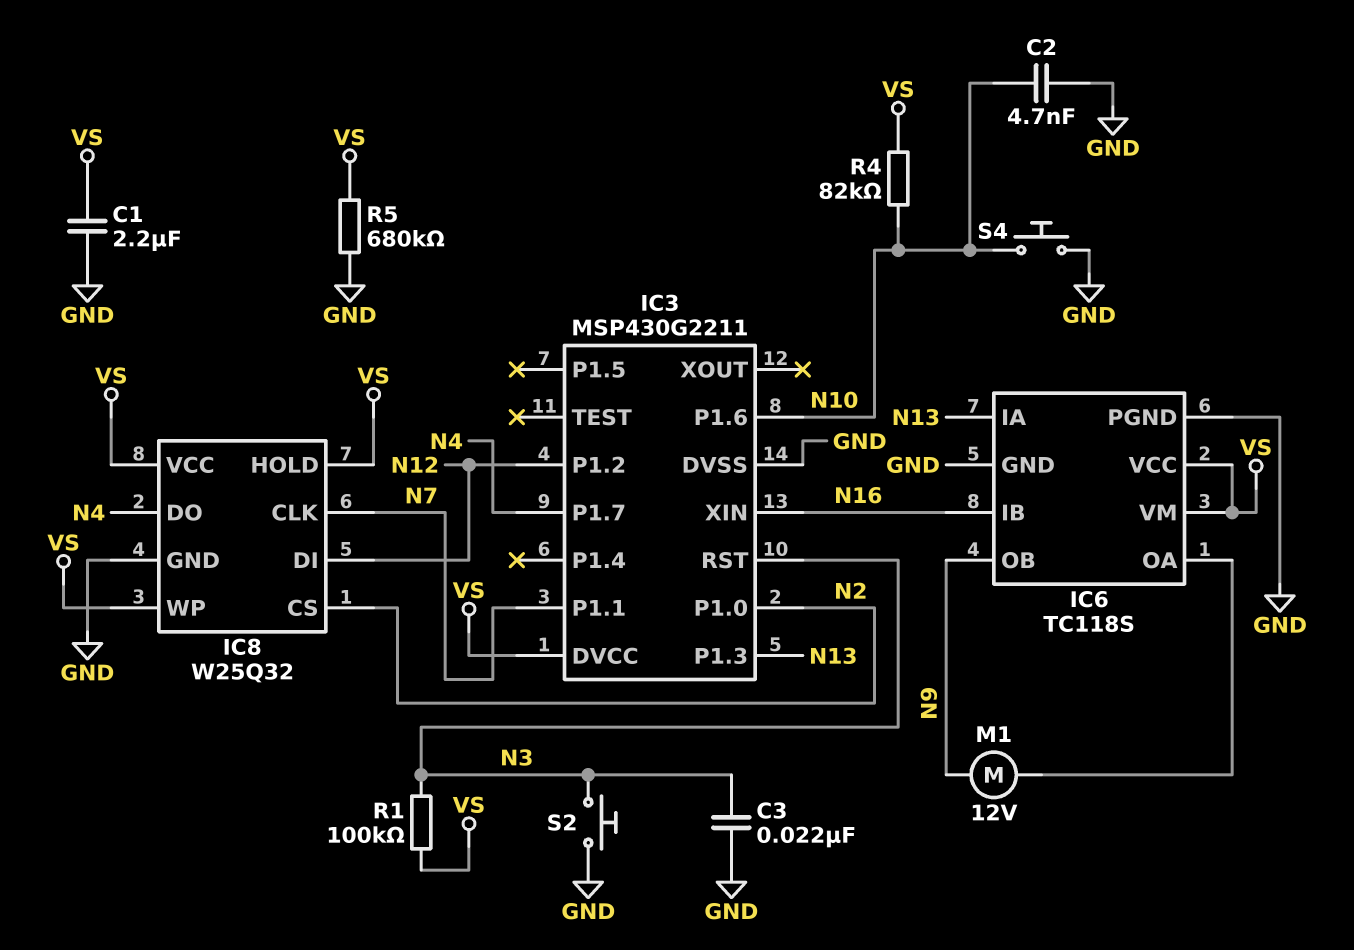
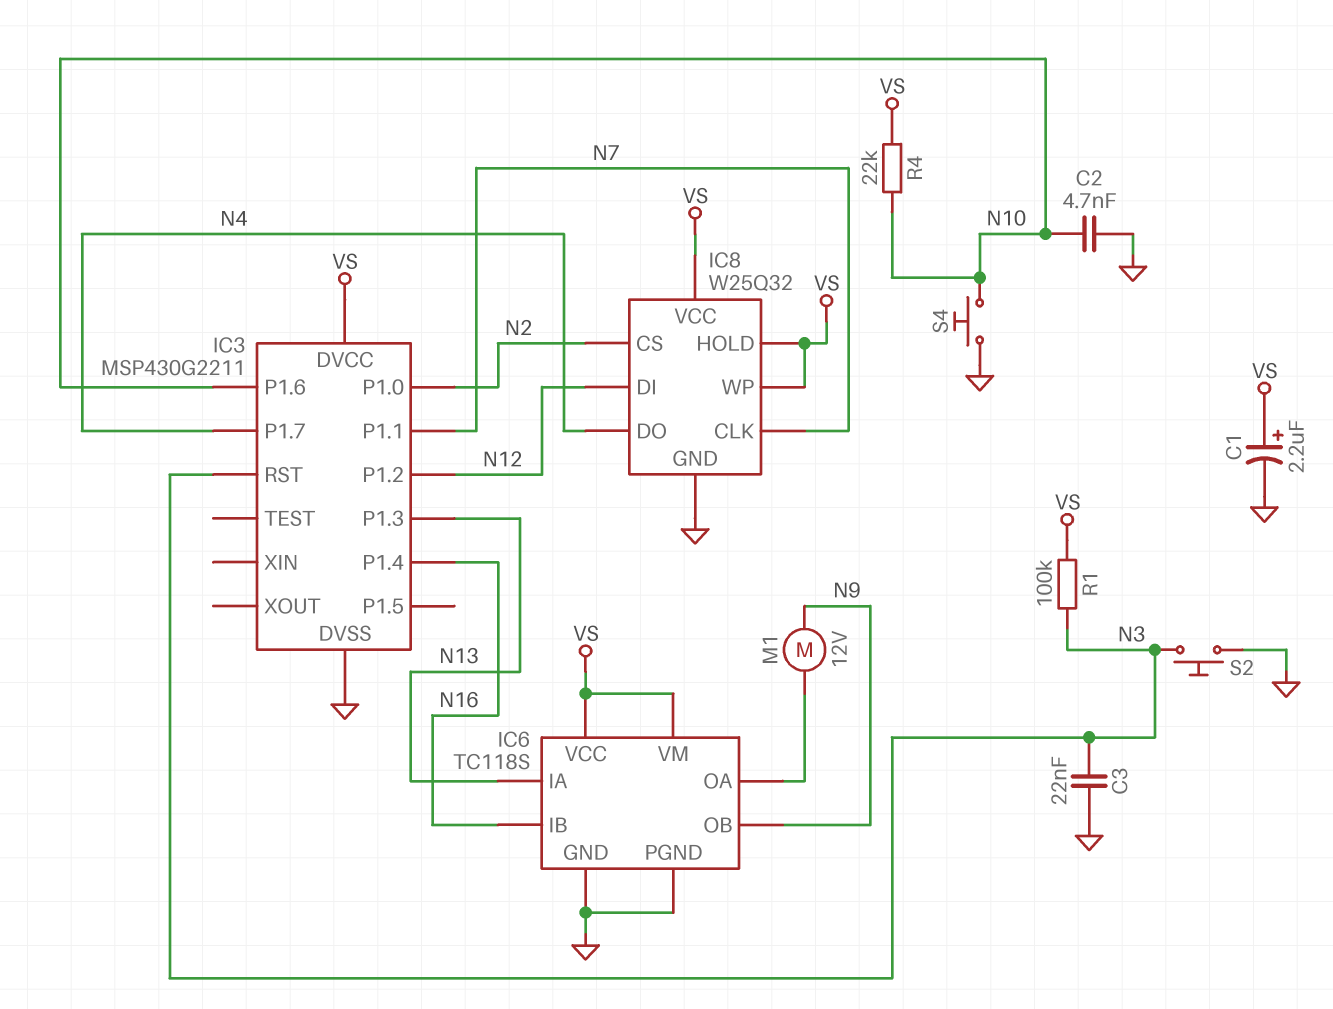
C1: 2.2uF (GND, VS) -> 2.2uF (plus VS, minus GND)
IC3 pin P1.4: none -> N16
IC3 pin XIN: N16 -> none
R4: 82k (N10, VS) -> 22k (N10, VS)
R5: 680k (GND, VS) -> none

